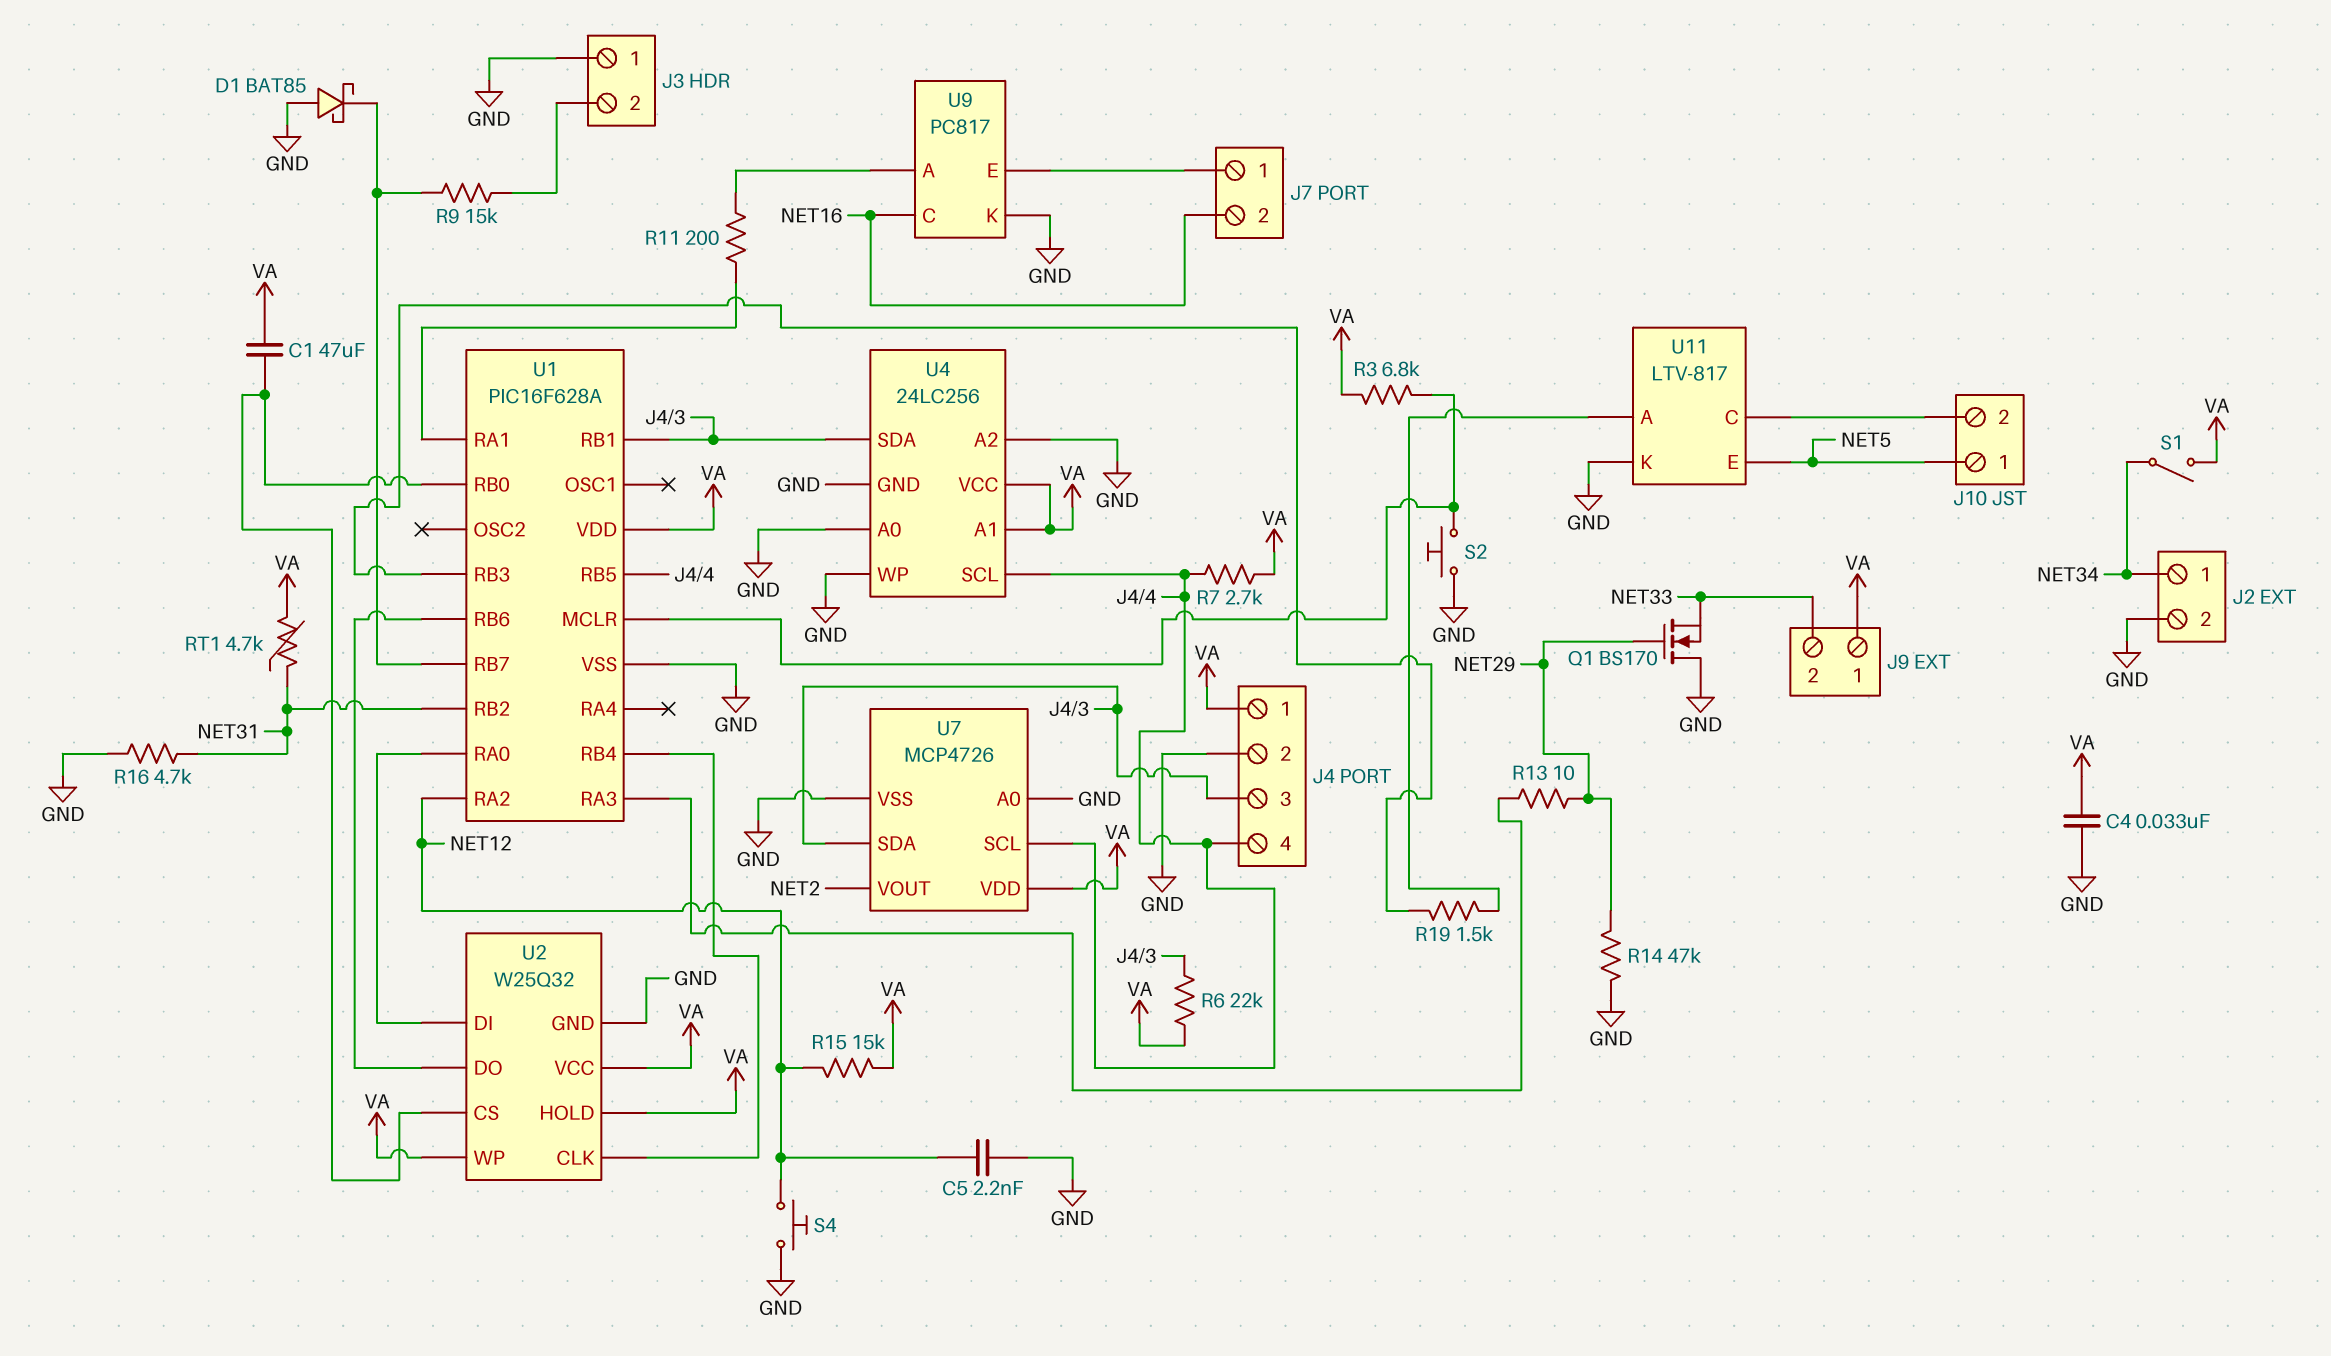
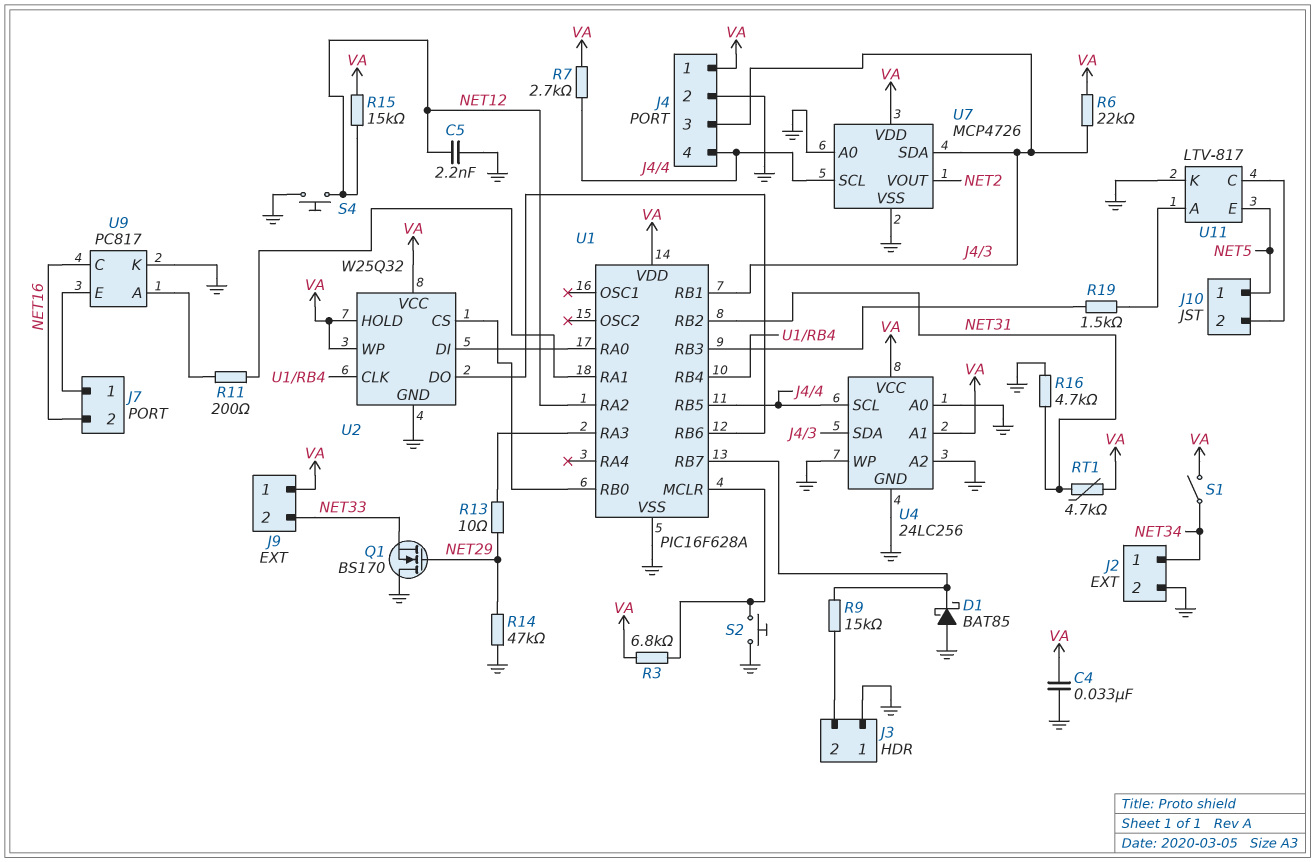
C1: 47uF (U1/RB0, VA) -> none

